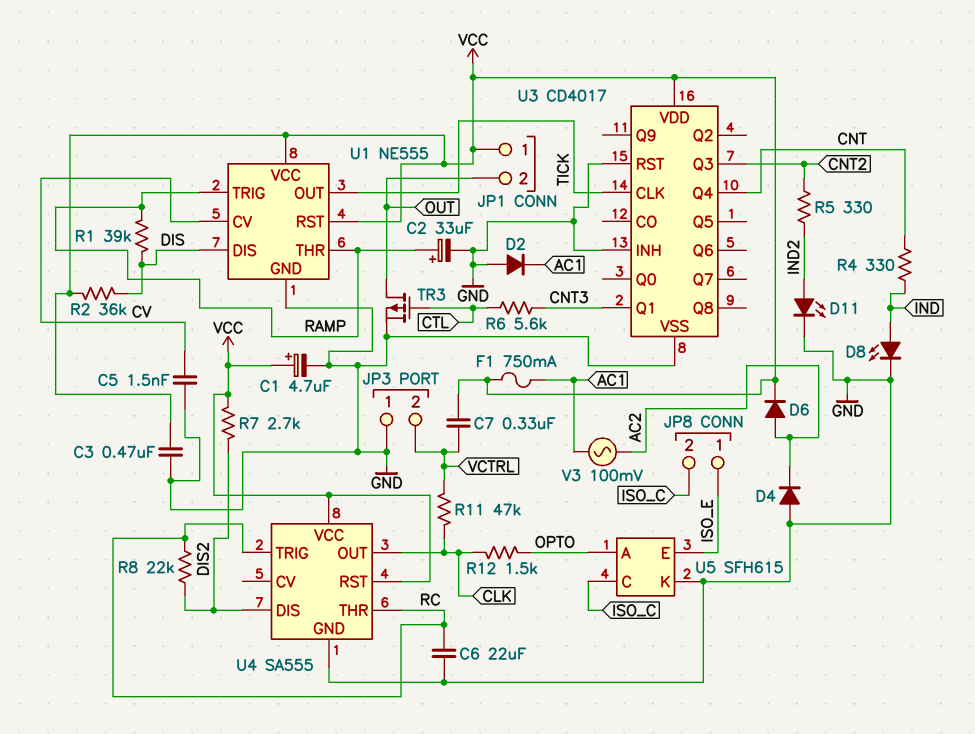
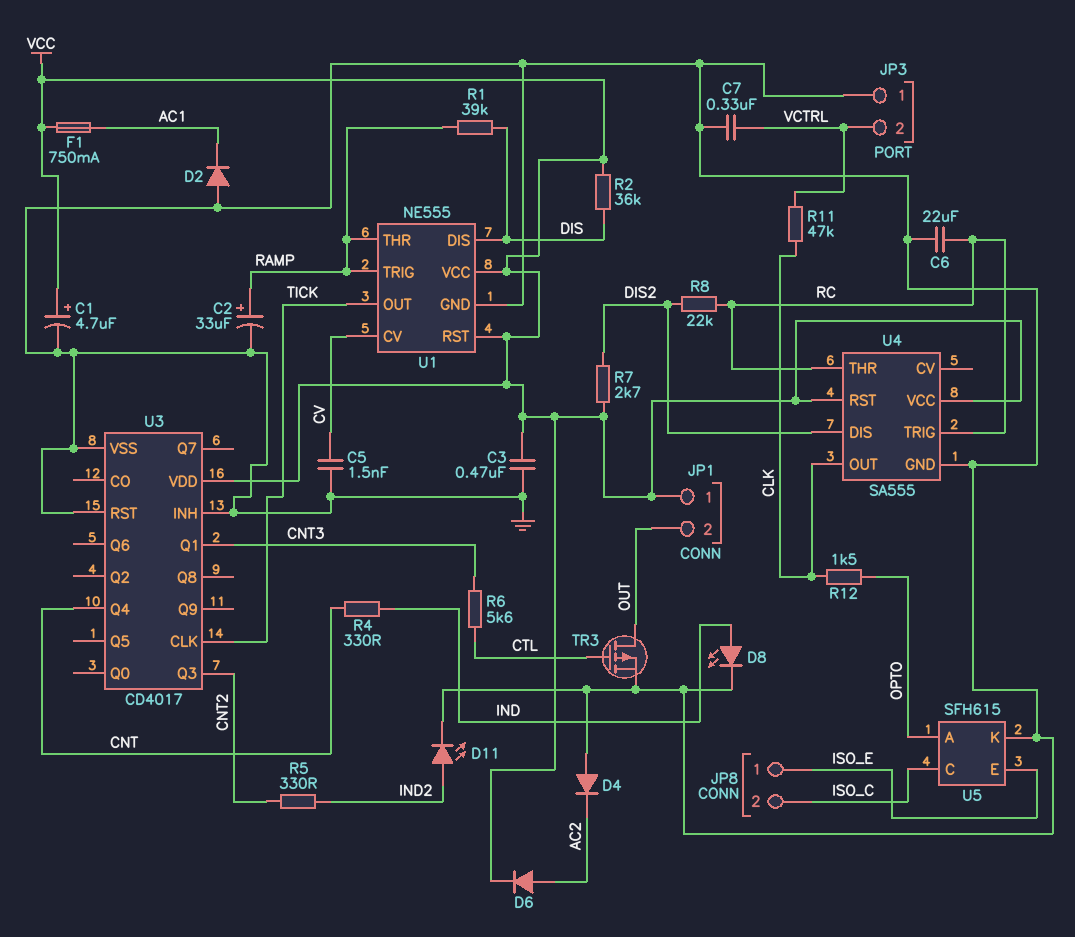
C7: 330nF (VCC, VCTRL) -> 330nF (GND, VCTRL)
V3: AC 100mV (AC1, AC2) -> none

